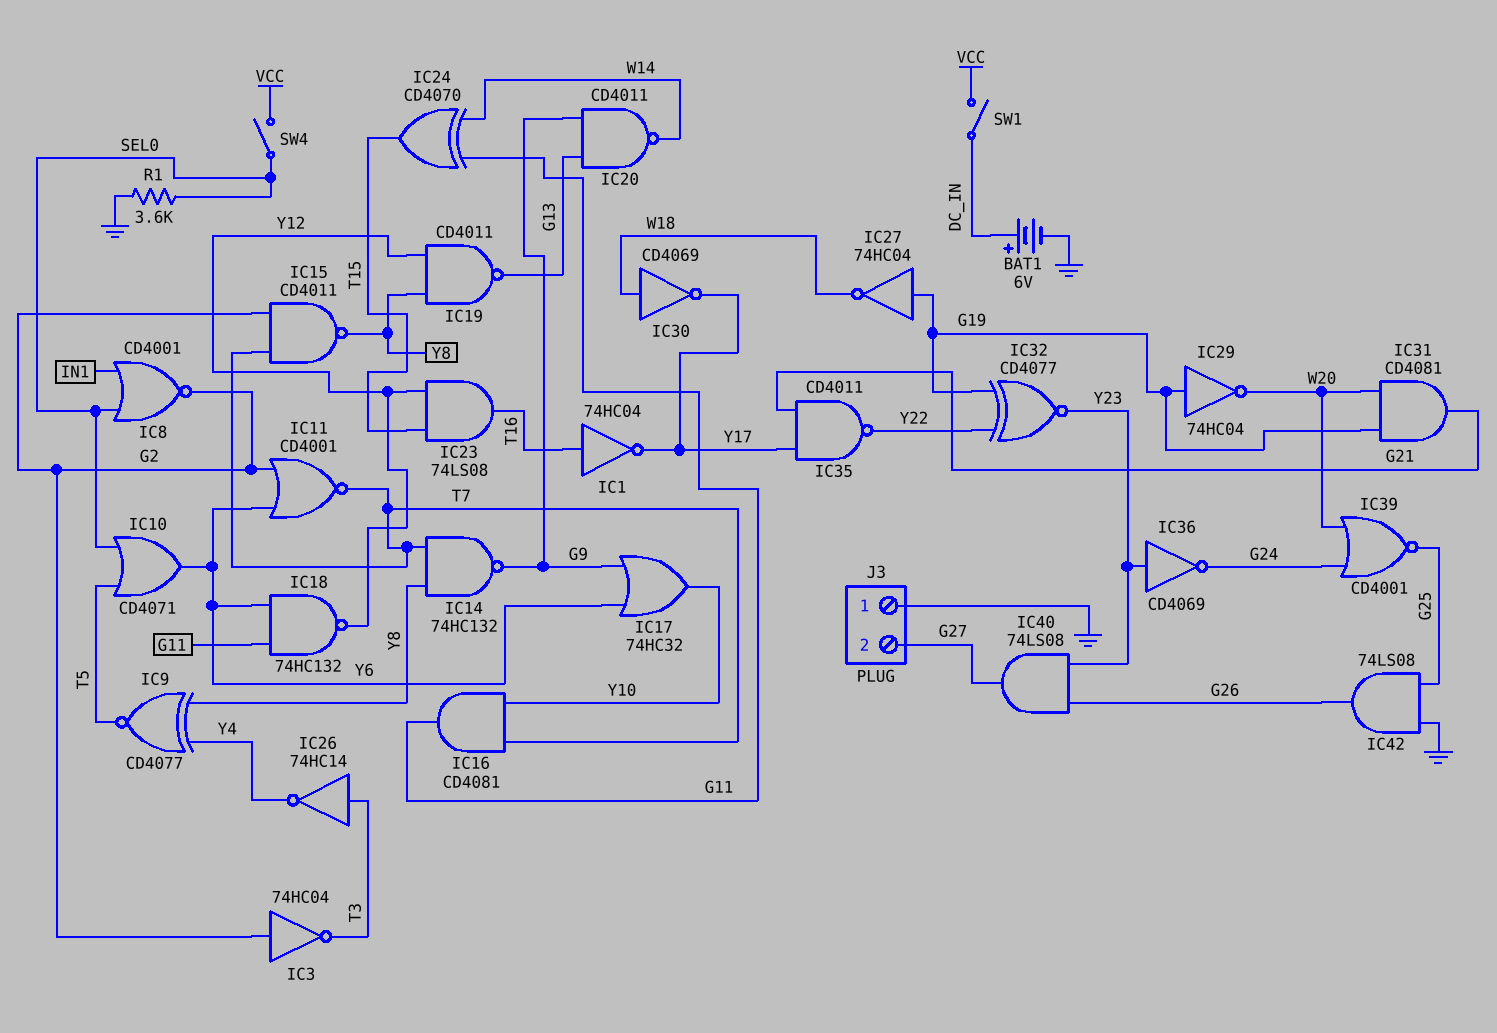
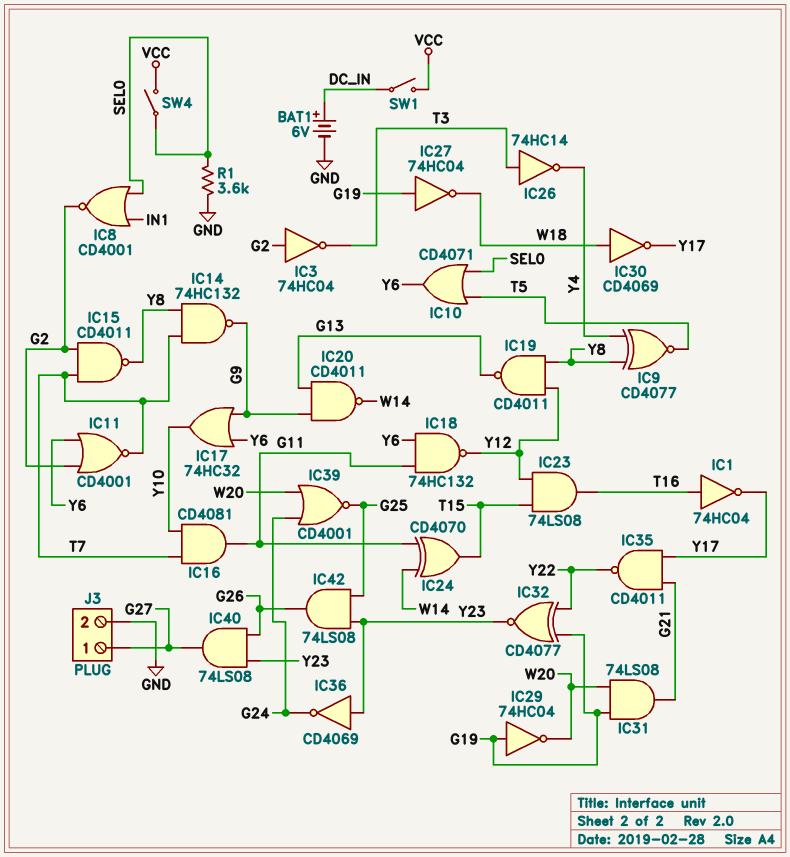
IC31: AND CD4081 (in G19, in W20, out G21) -> AND 74LS08 (in G19, in W20, out G21)
IC42: AND 74LS08 (in G25, in GND, out G26) -> AND 74LS08 (in G25, in Y23, out G26)
J3 pin 1: GND -> G27
J3 pin 2: G27 -> GND

